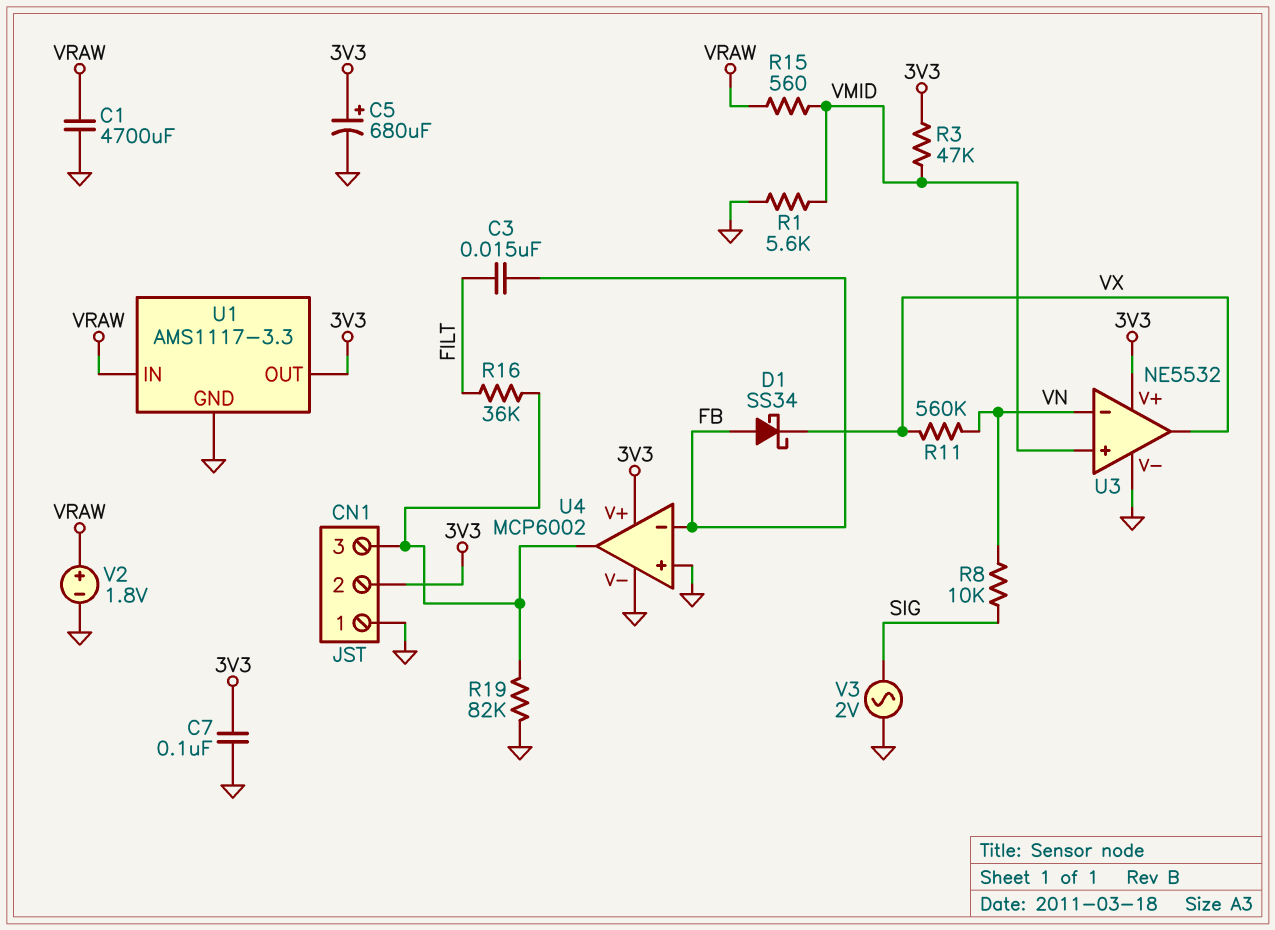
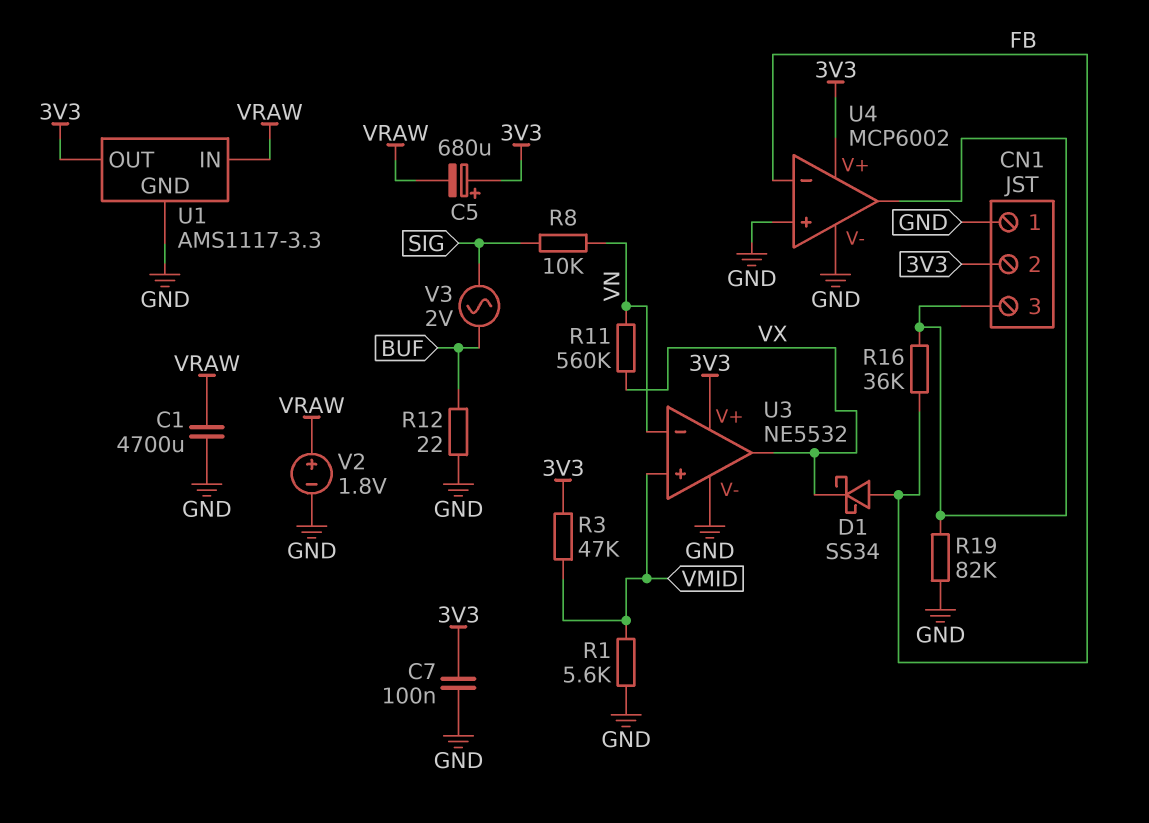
C3: 15nF (FB, FILT) -> none
C5: 680uF (plus 3V3, minus GND) -> 680uF (plus 3V3, minus VRAW)
R12: none -> 22 (BUF, GND)
R15: 560 (VMID, VRAW) -> none
R16: 36k (CN1/3, FILT) -> 36k (CN1/3, FB)
V3: AC 2V (GND, SIG) -> AC 2V (BUF, SIG)

